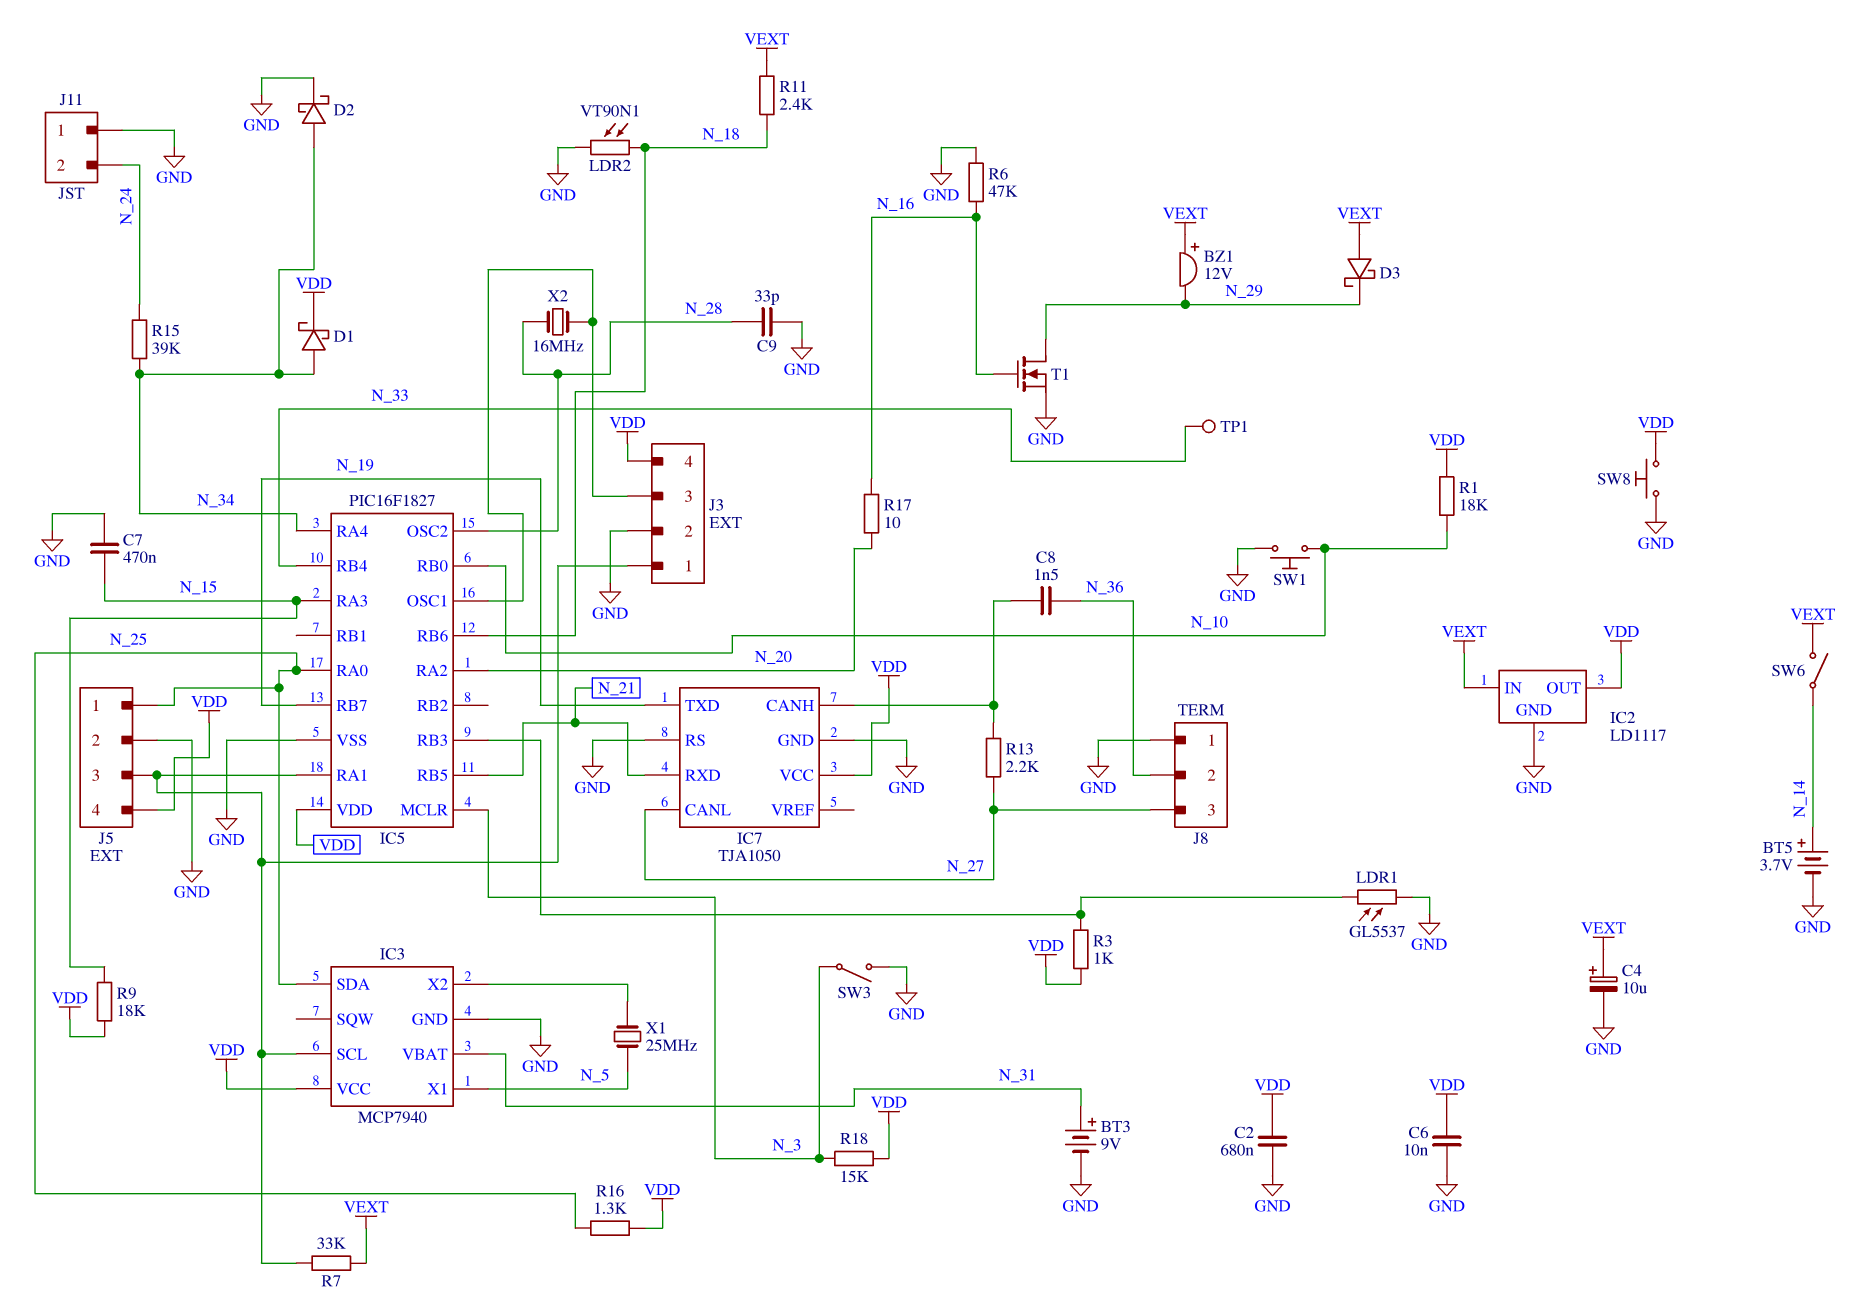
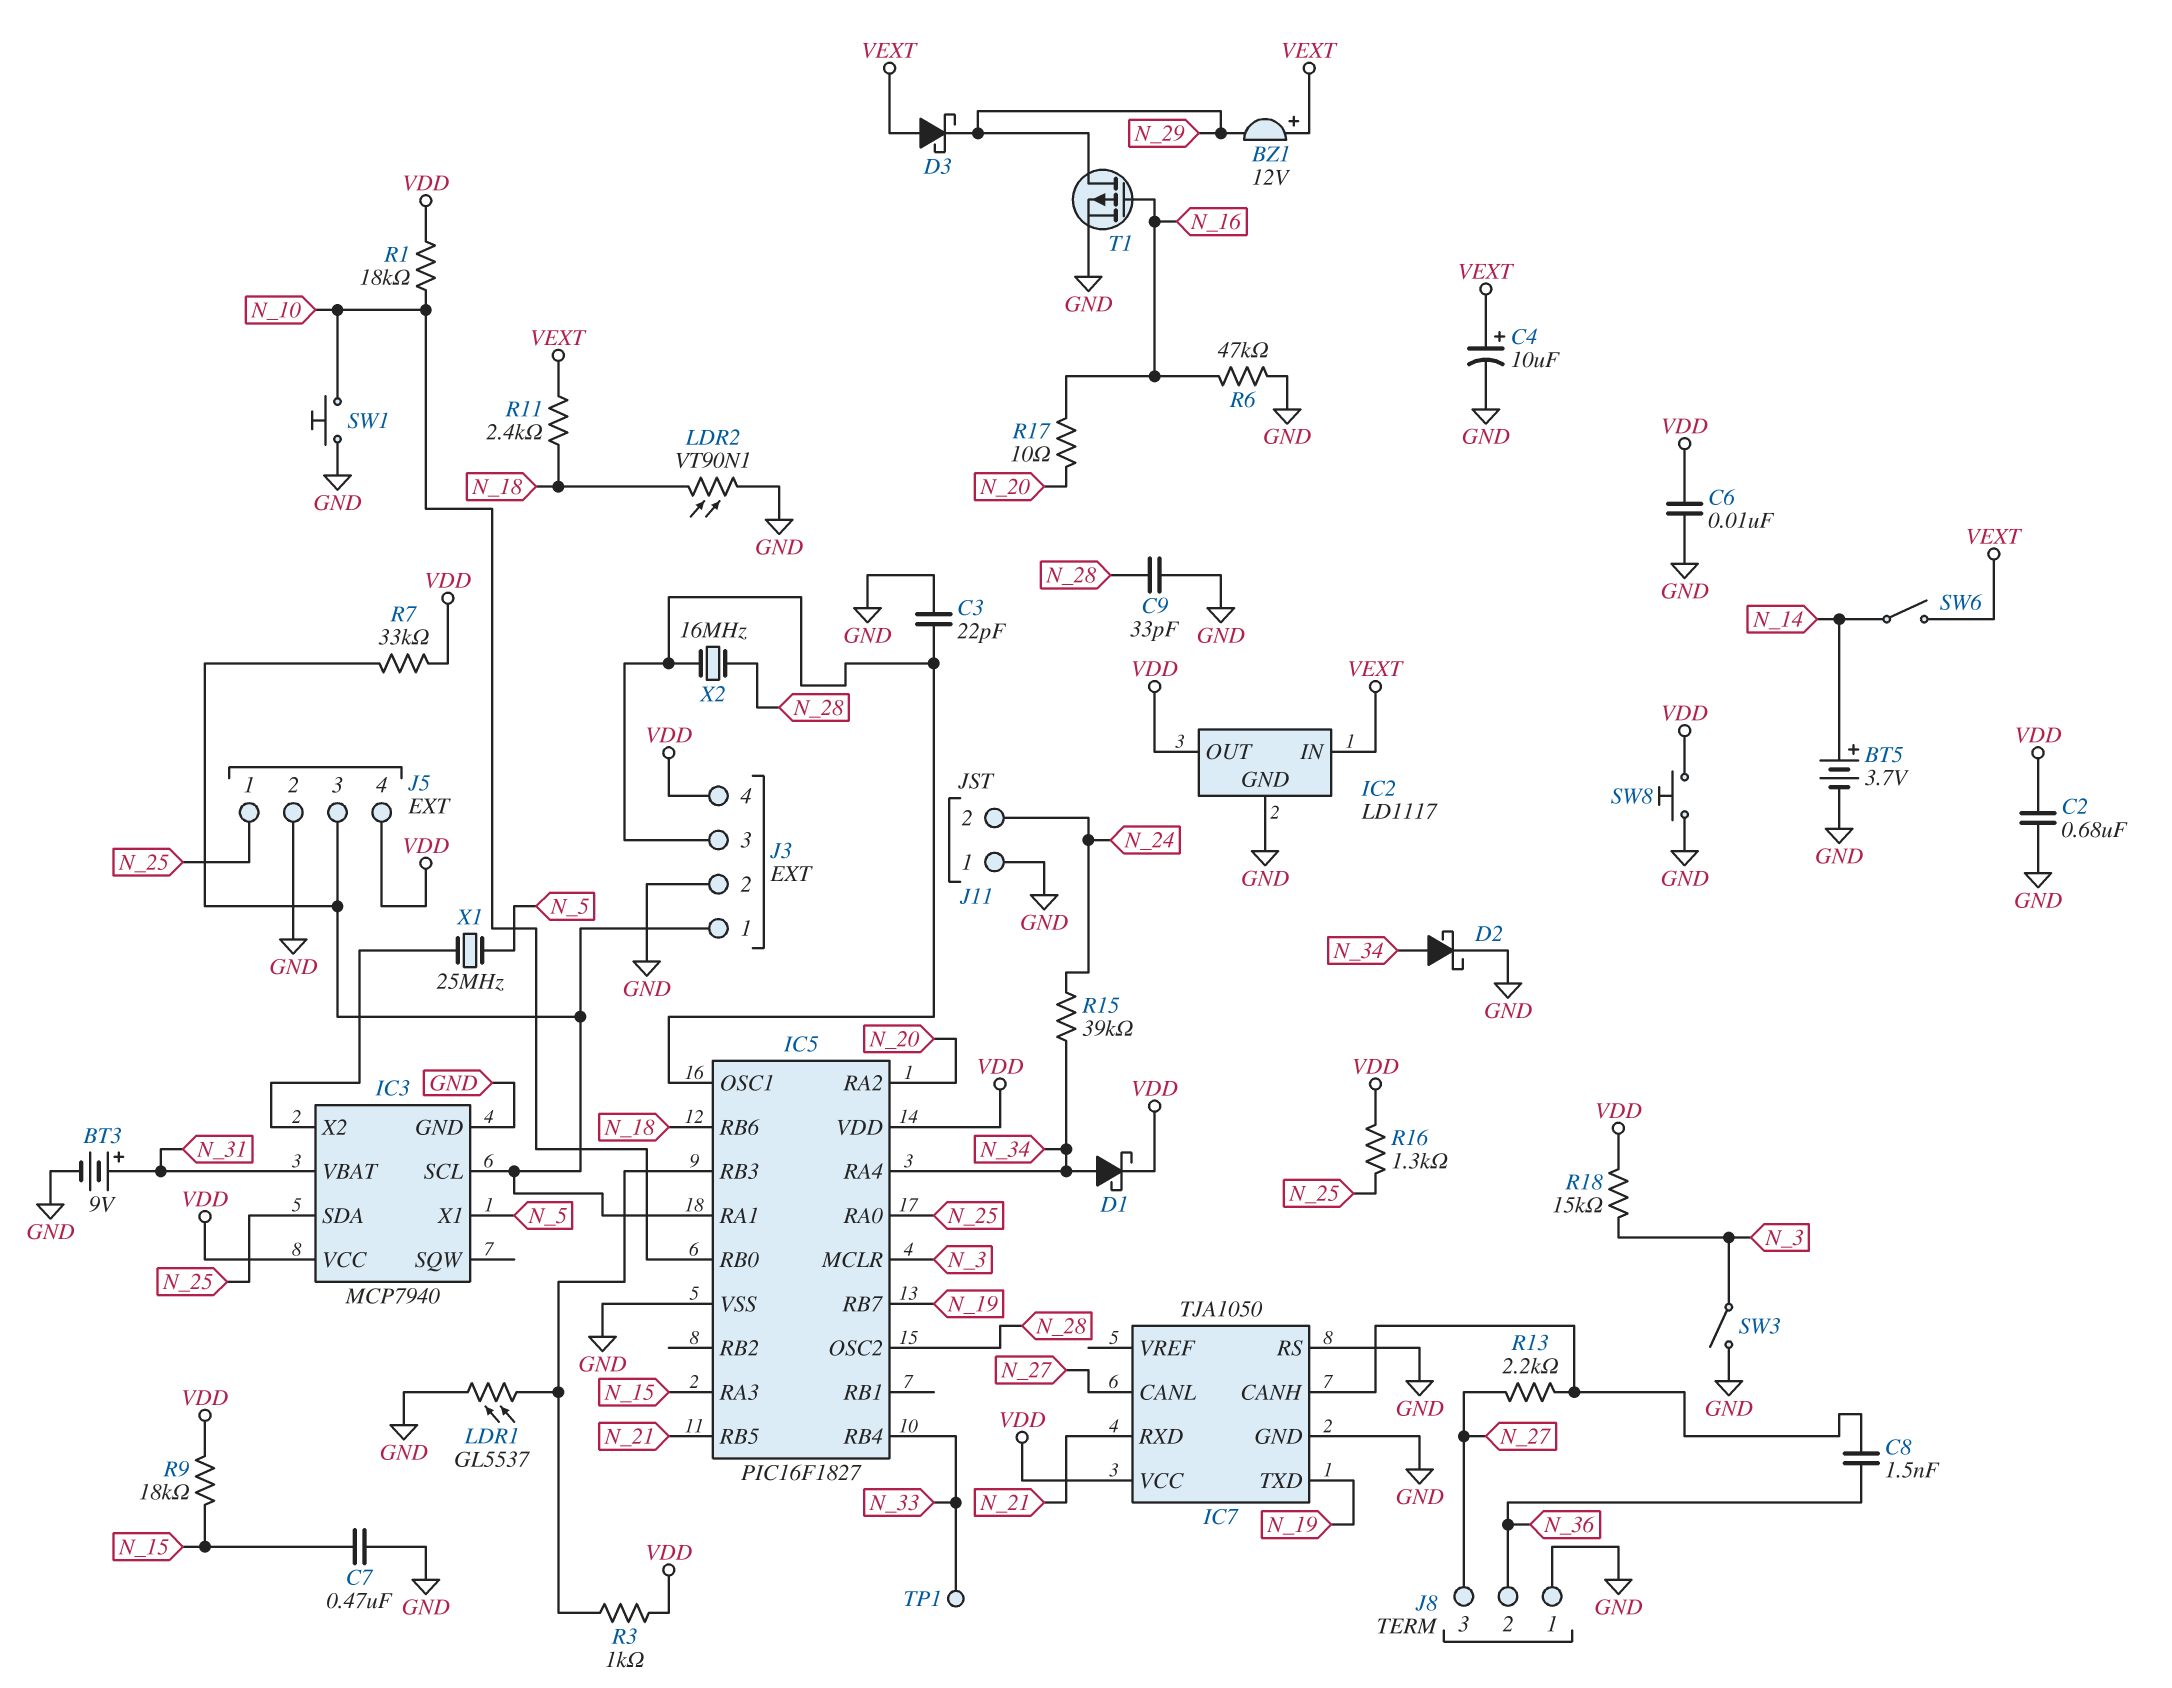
C3: none -> 22pF (GND, IC5/OSC1)
R7: 33k (IC3/SCL, VEXT) -> 33k (IC3/SCL, VDD)
T1: NMOS (G N_16, D N_29, S GND) -> PMOS (G N_16, D N_29, S GND)

